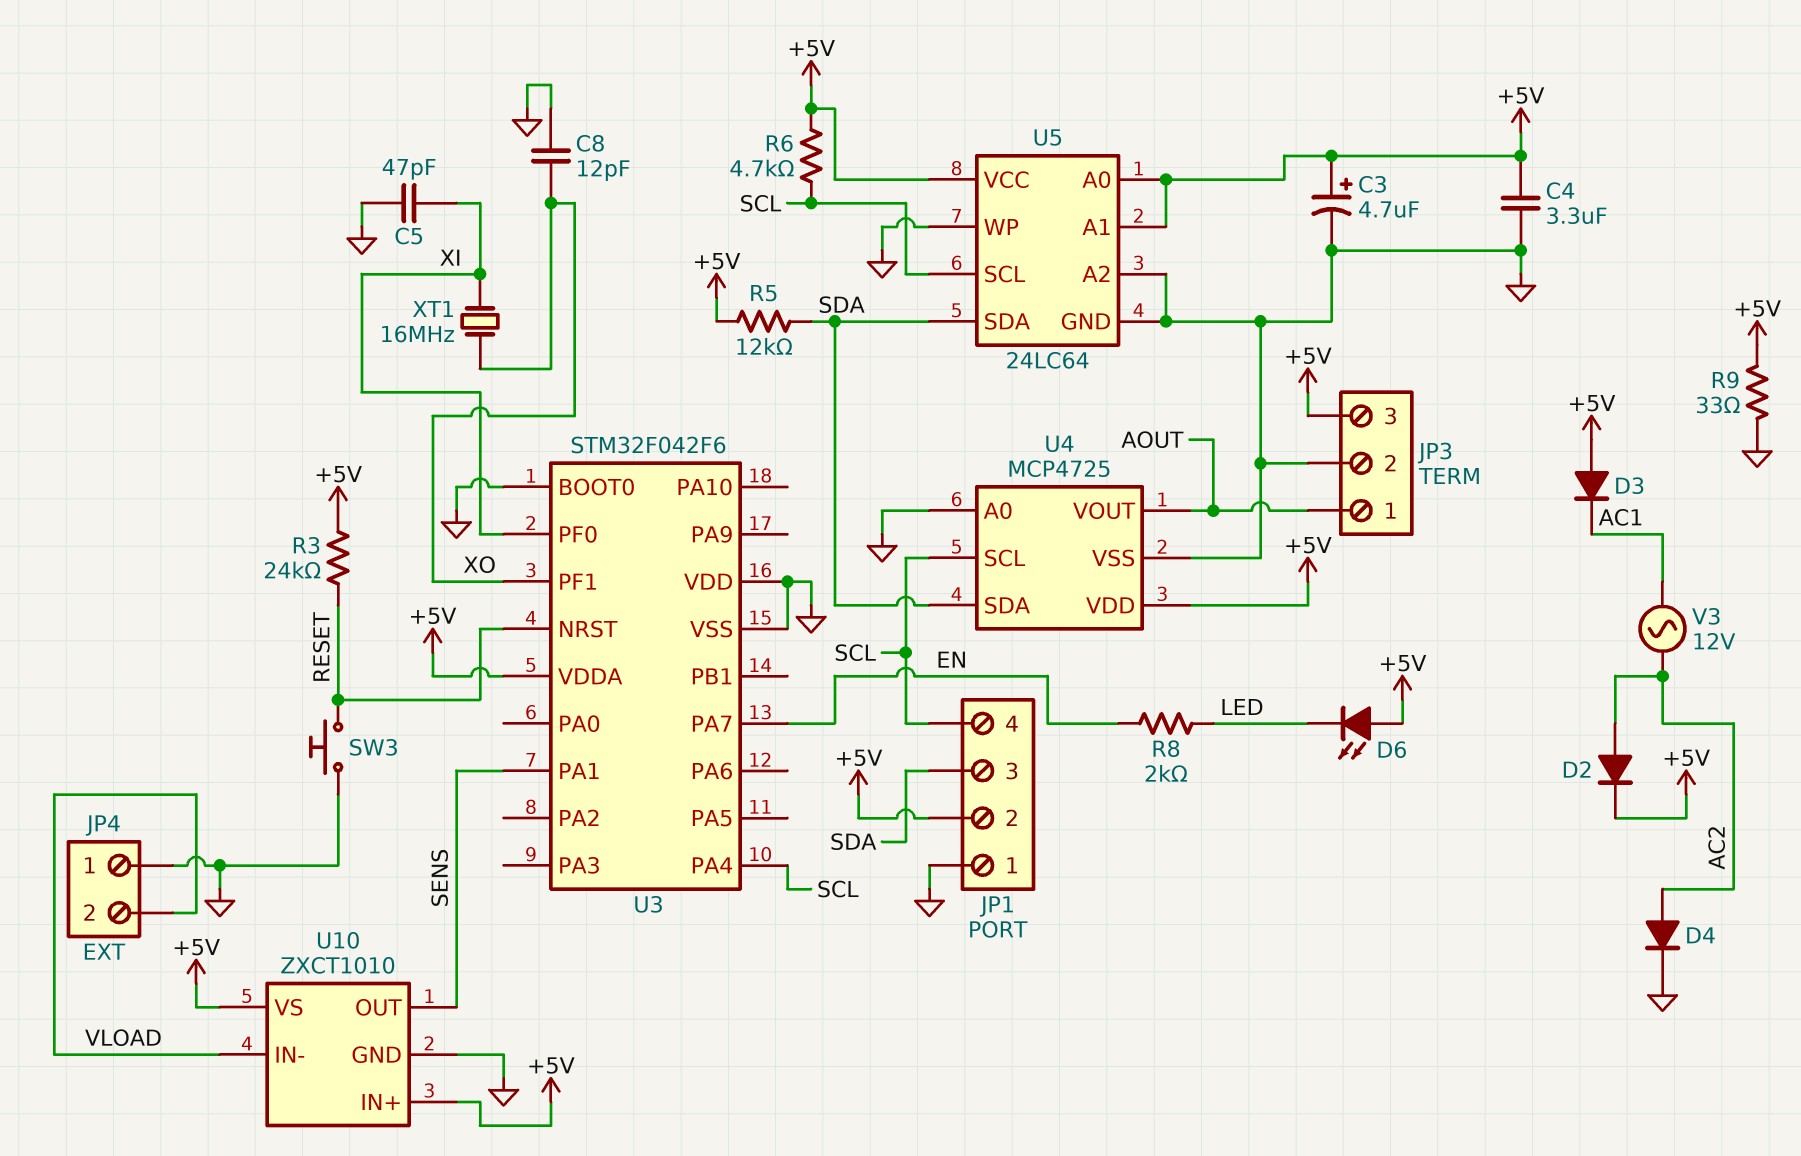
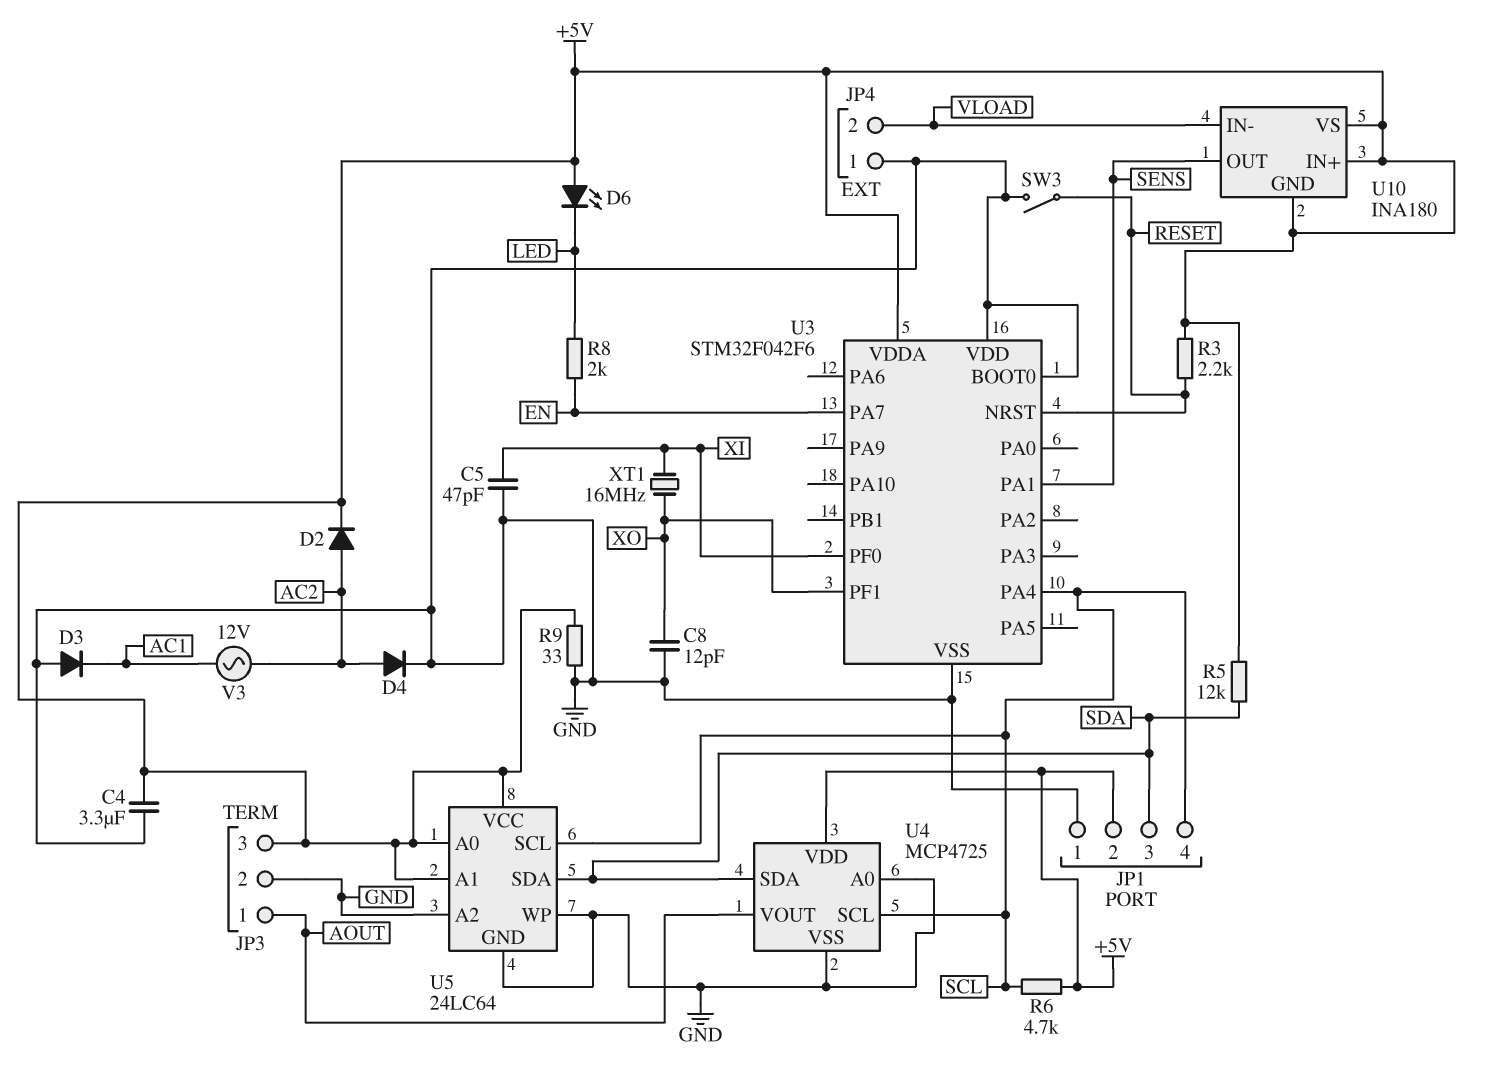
C3: 4.7uF (plus +5V, minus GND) -> none
D3: diode (A +5V, K AC1) -> diode (A GND, K AC1)
R3: 24k (+5V, RESET) -> 2.2k (+5V, RESET)
SW3: button (GND, RESET) -> switch (GND, RESET)
U10: ZXCT1010 -> INA180
U10 pin GND: GND -> +5V

